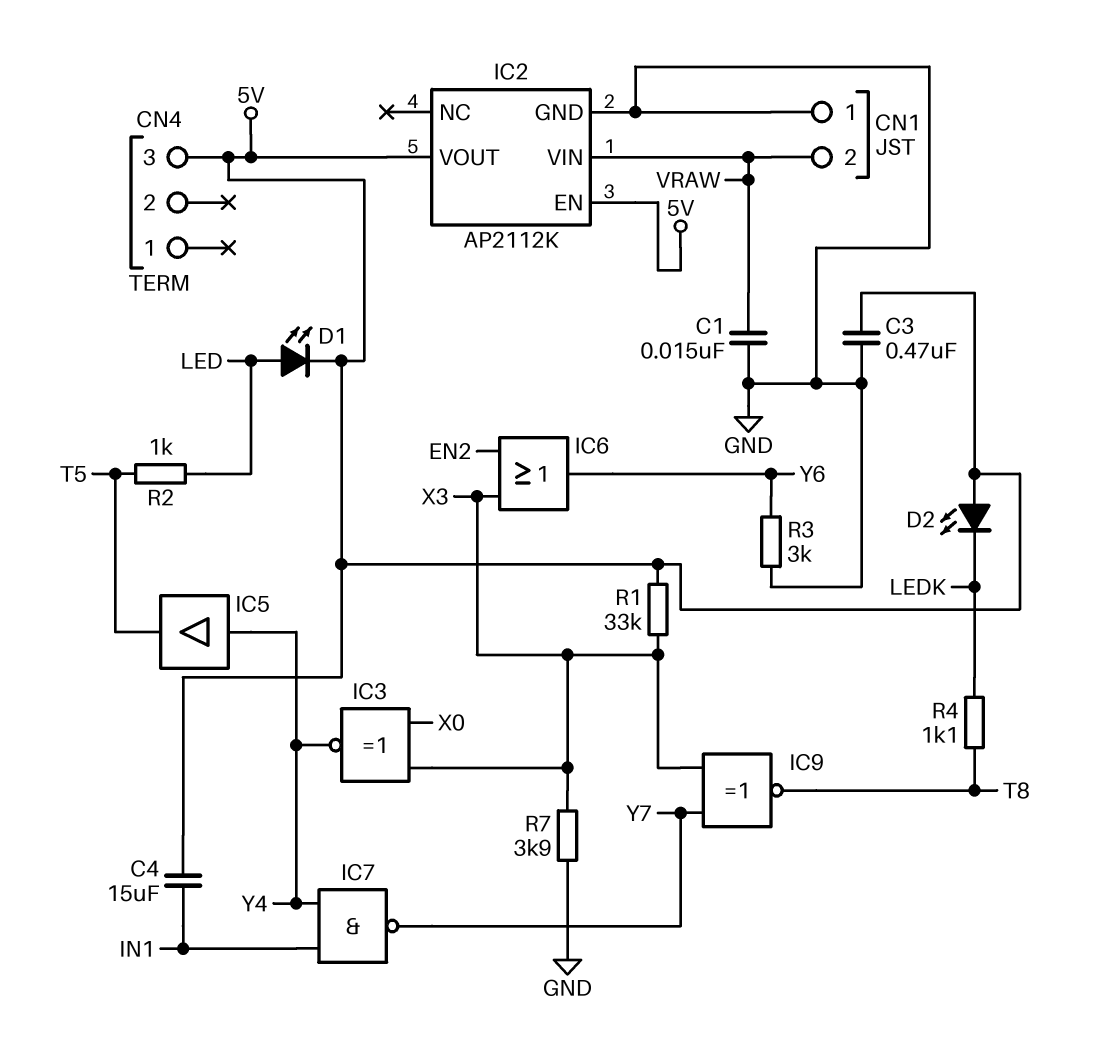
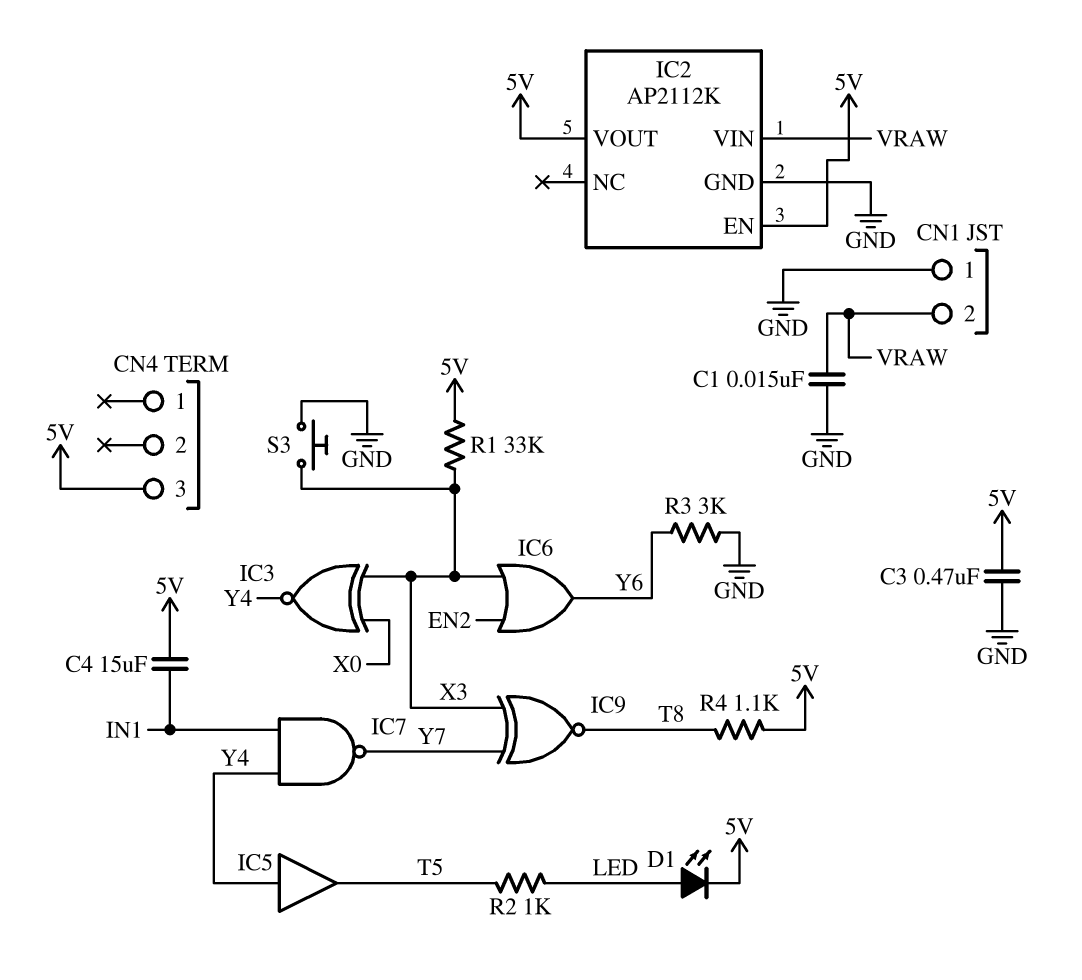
D2: LED (A 5V, K LEDK) -> none
R4: 1.1k (LEDK, T8) -> 1.1k (5V, T8)
R7: 3.9k (GND, X3) -> none
S3: none -> button (GND, X3)

